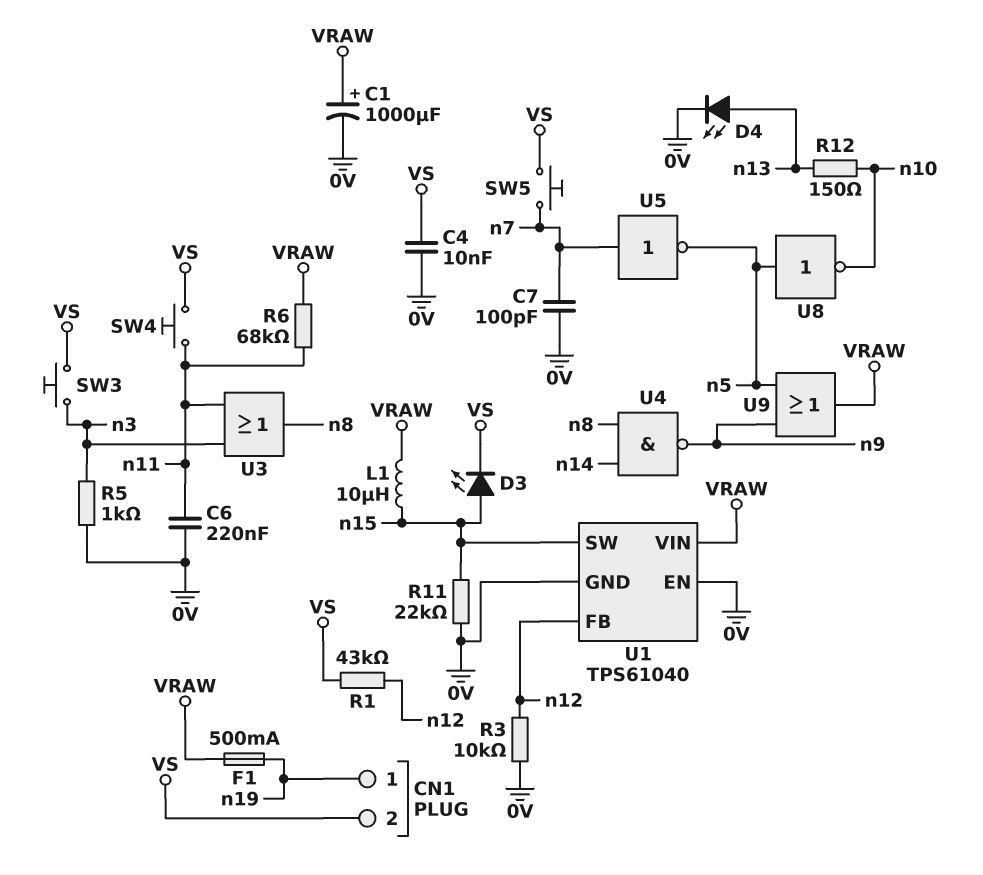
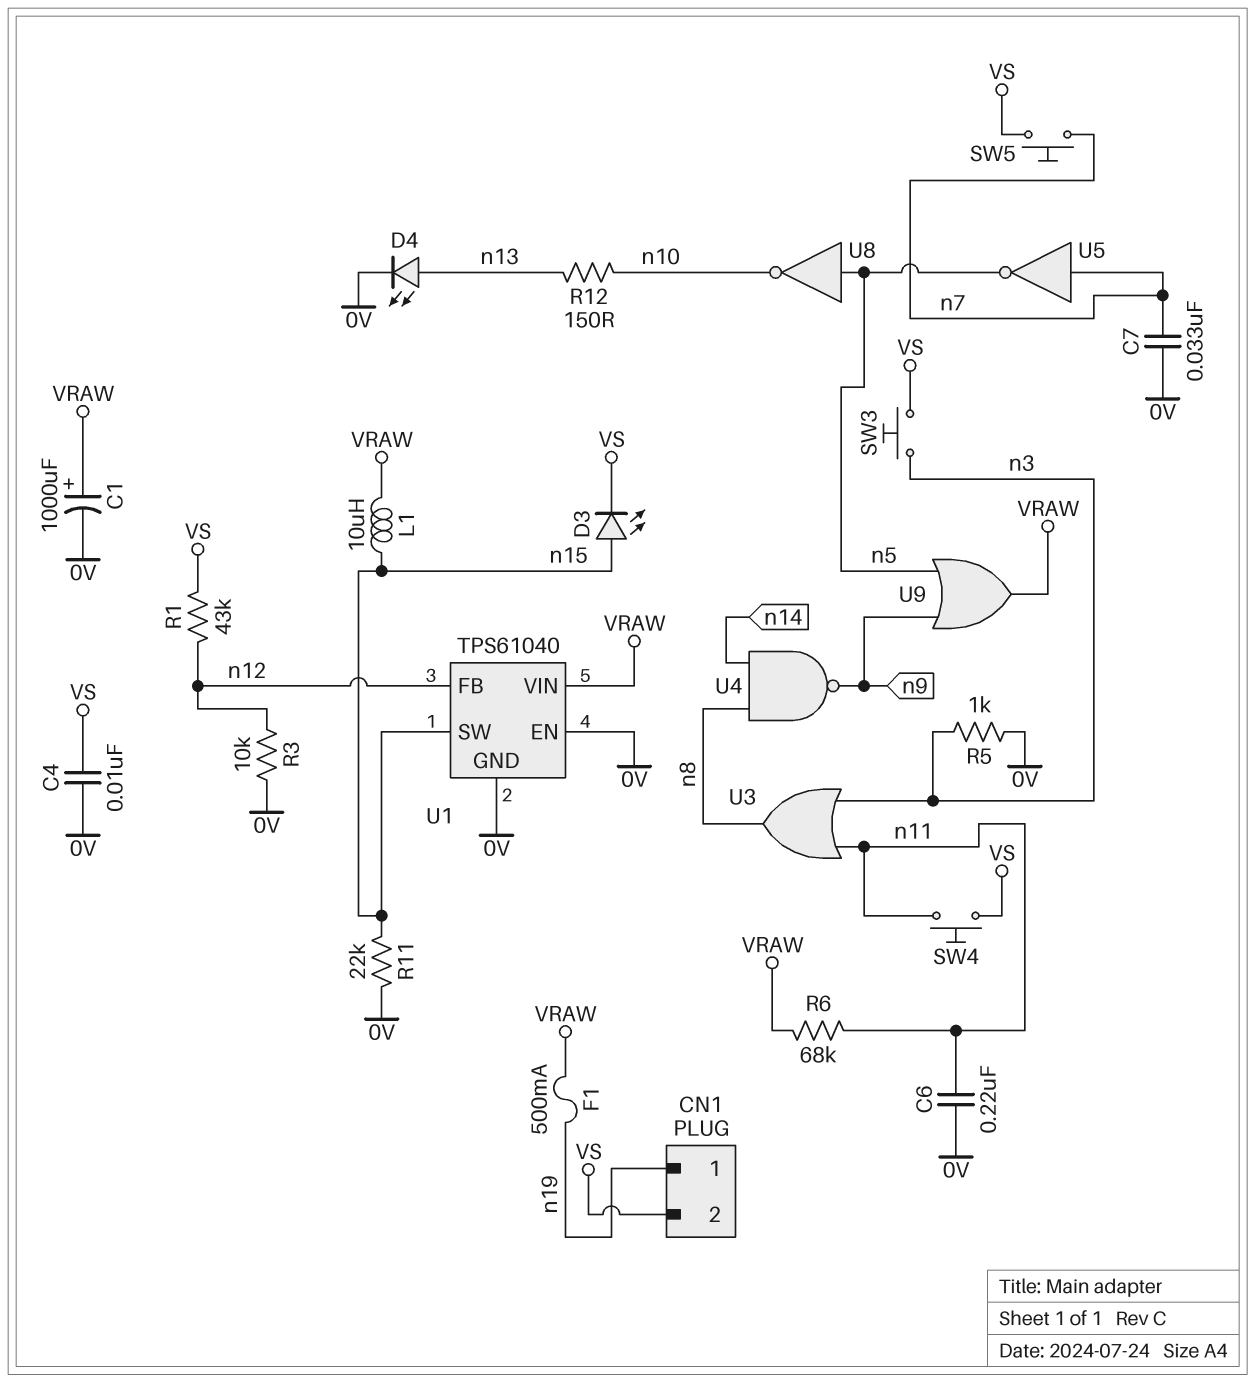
C7: 100pF (0V, n7) -> 33nF (0V, n7)

